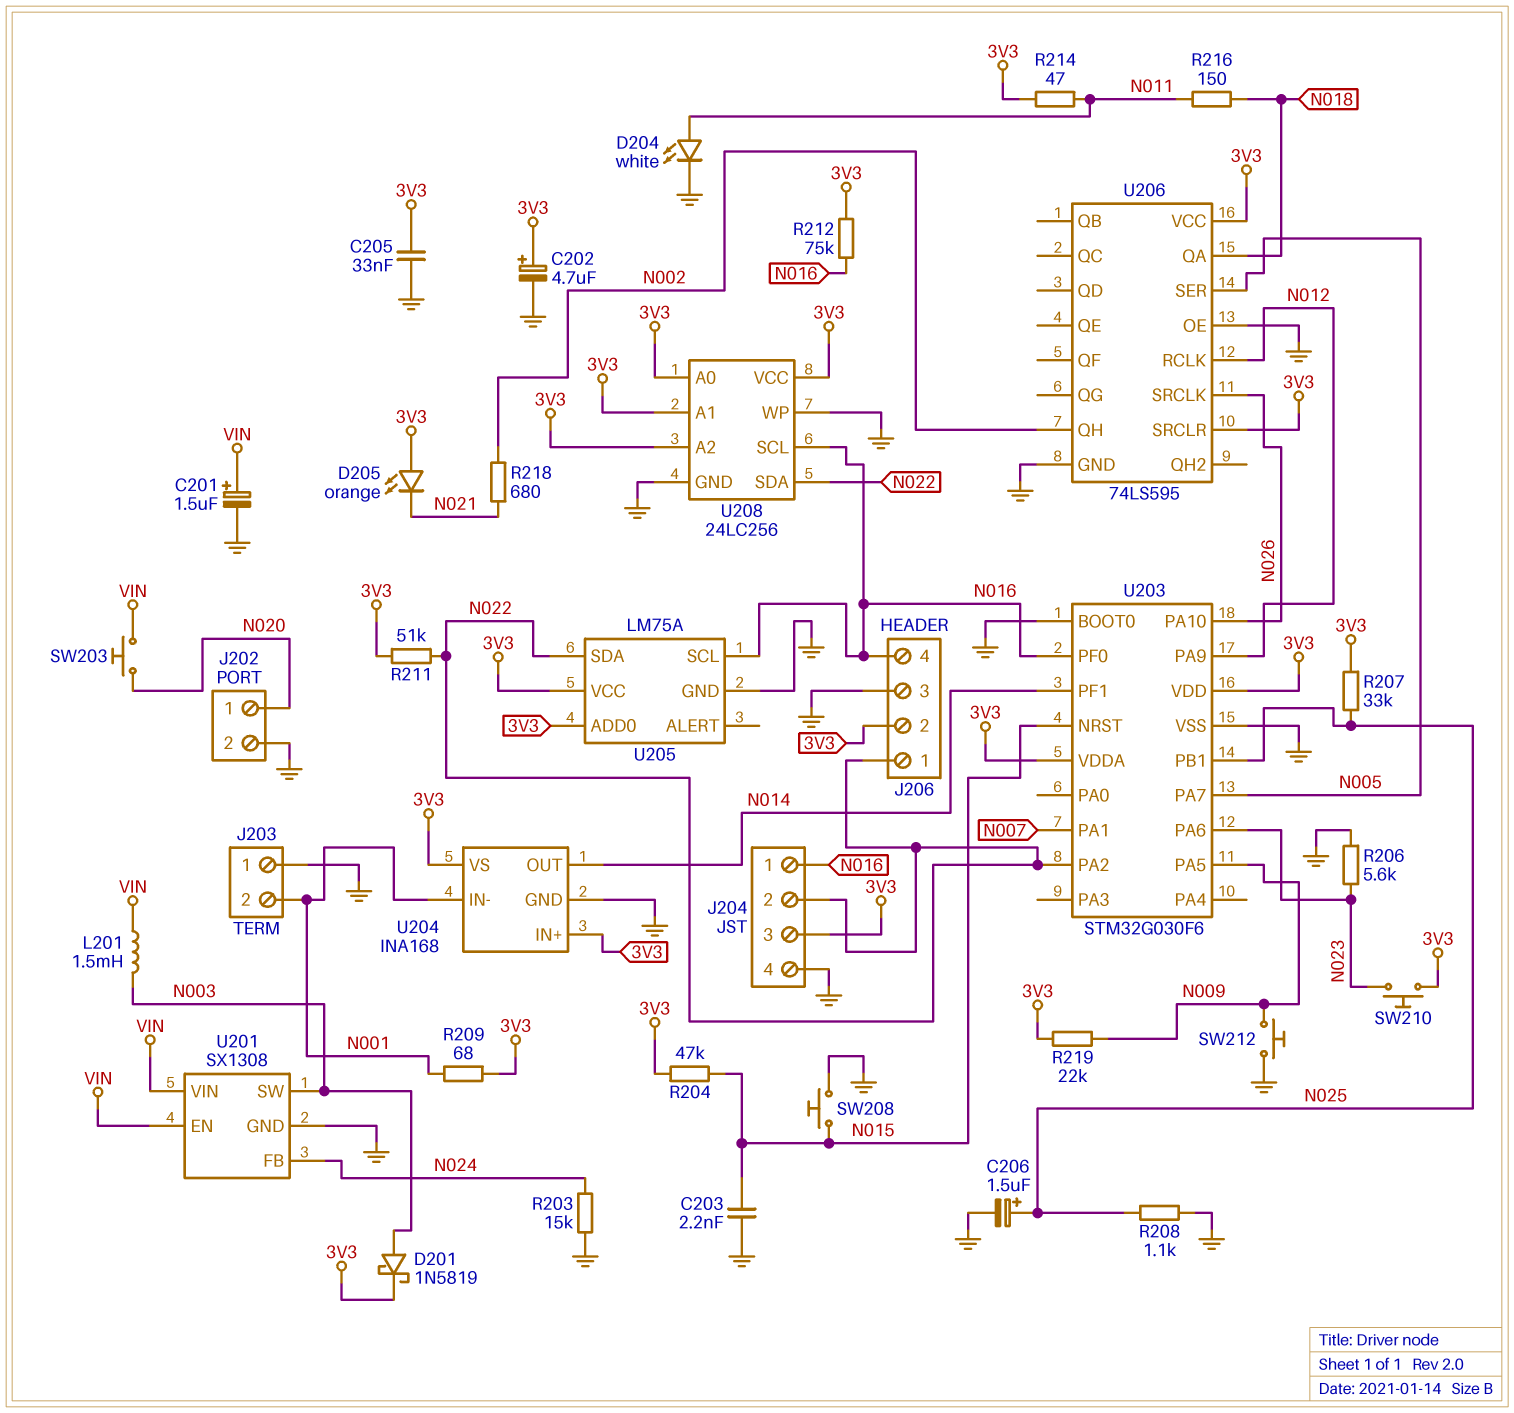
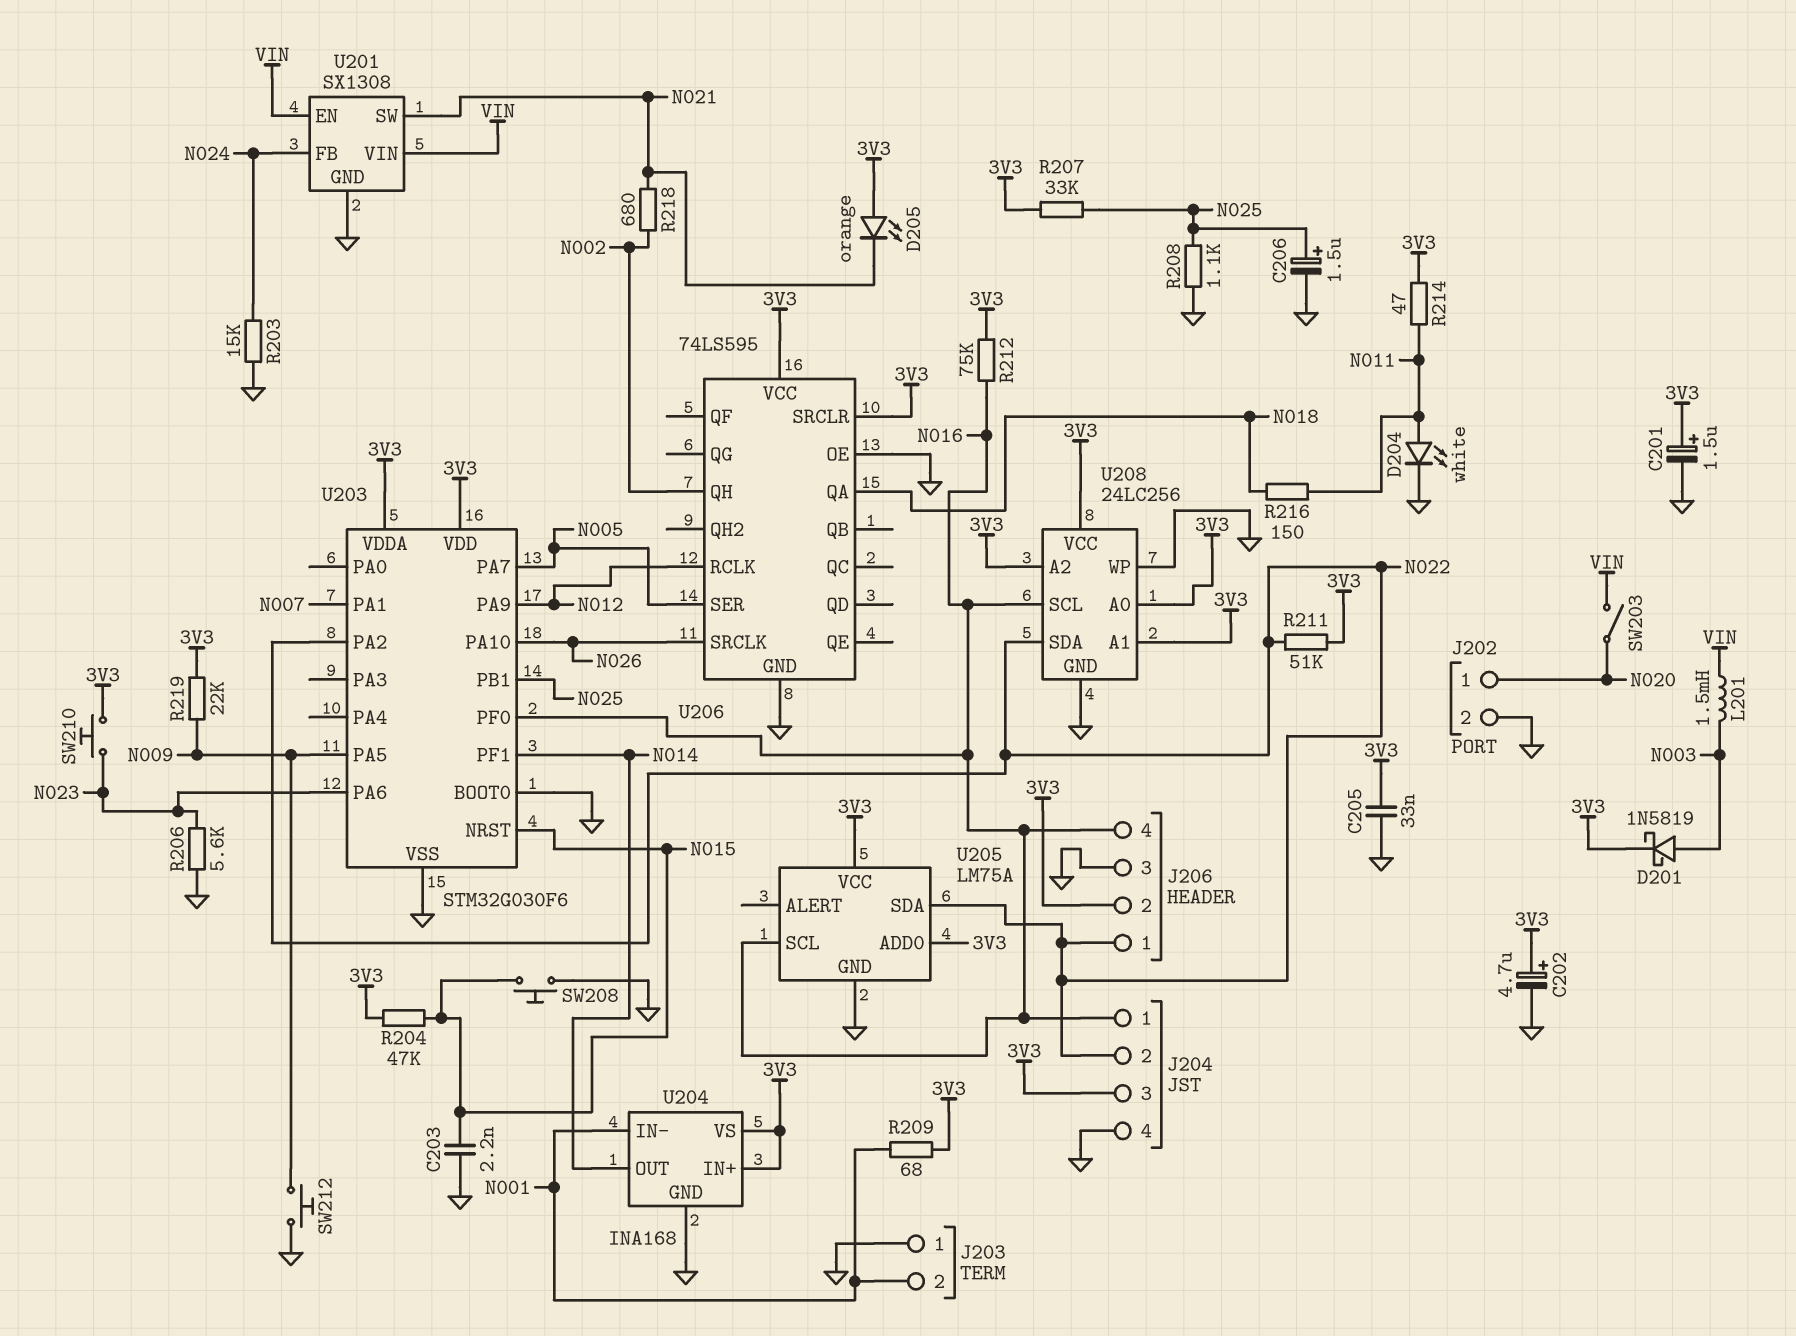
C201: 1.5uF (plus VIN, minus GND) -> 1.5uF (plus 3V3, minus GND)
SW203: button (N020, VIN) -> switch (N020, VIN)
U201 pin SW: N003 -> N021

